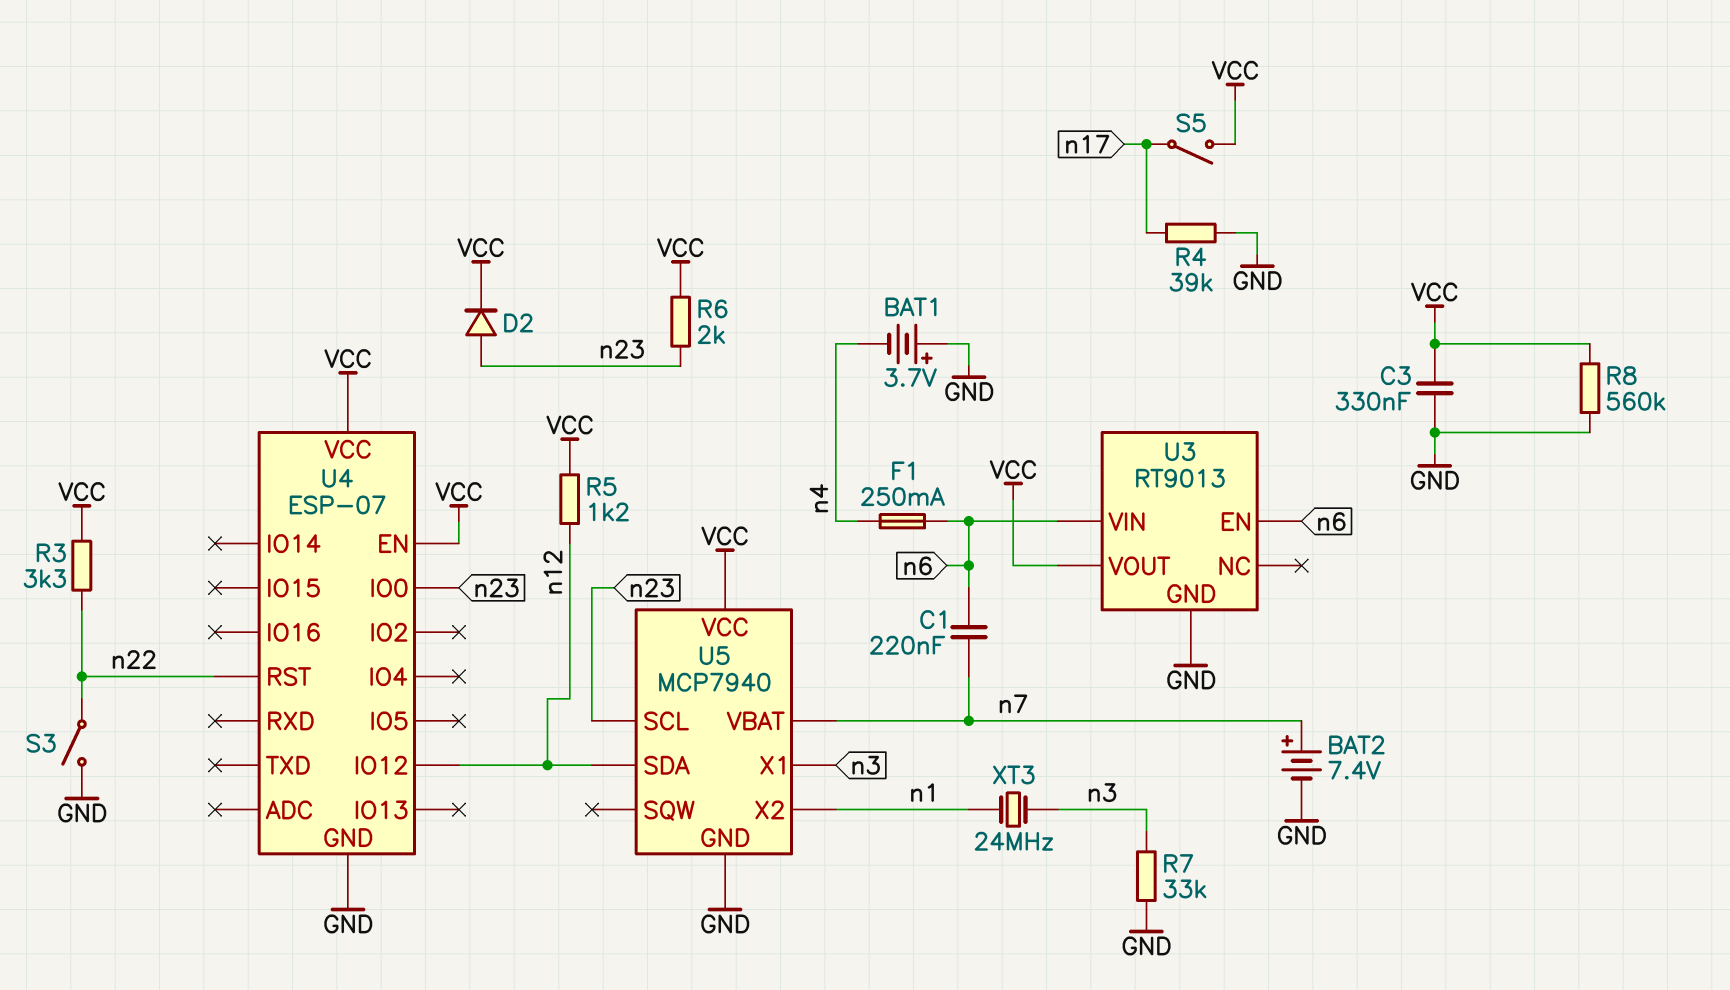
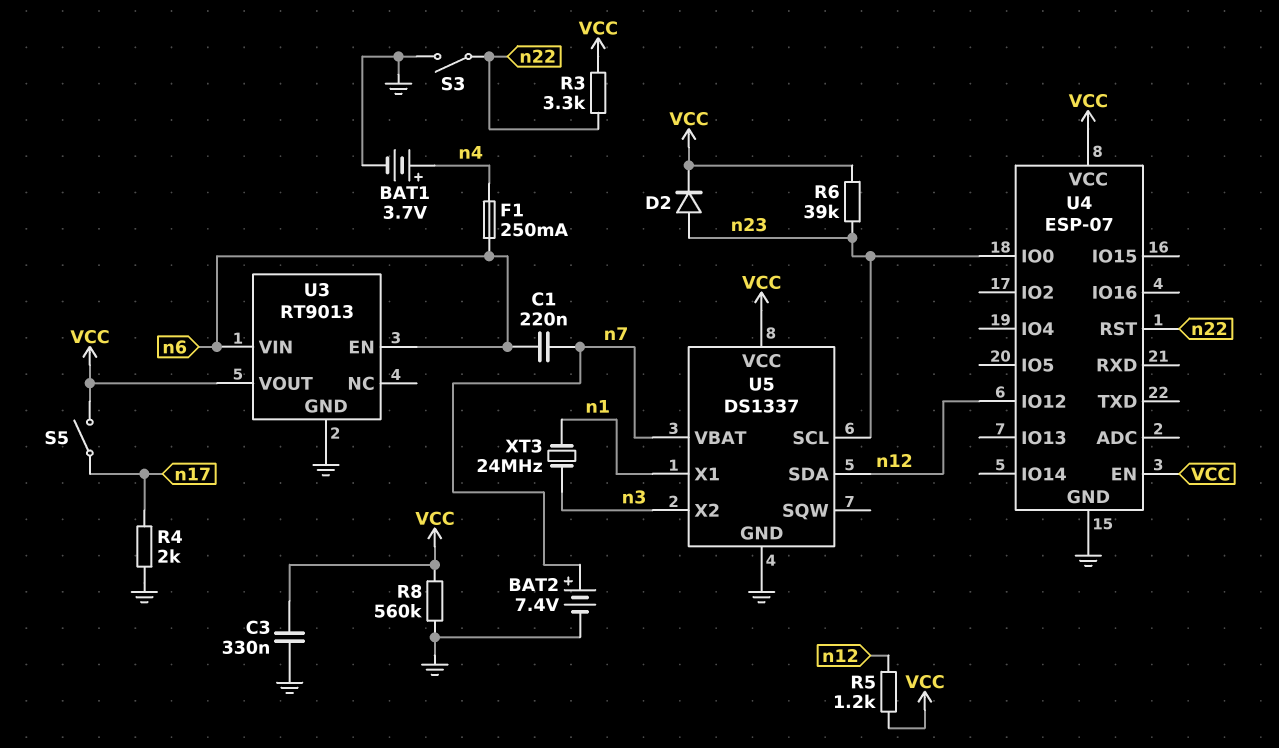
BAT1: 3.7V (plus GND, minus n4) -> 3.7V (plus n4, minus GND)
R4: 39k (GND, n17) -> 2k (GND, n17)
R6: 2k (VCC, n23) -> 39k (VCC, n23)
R7: 33k (GND, n3) -> none
U5: MCP7940 -> DS1337
U5 pin X1: n3 -> n1
U5 pin X2: n1 -> n3

